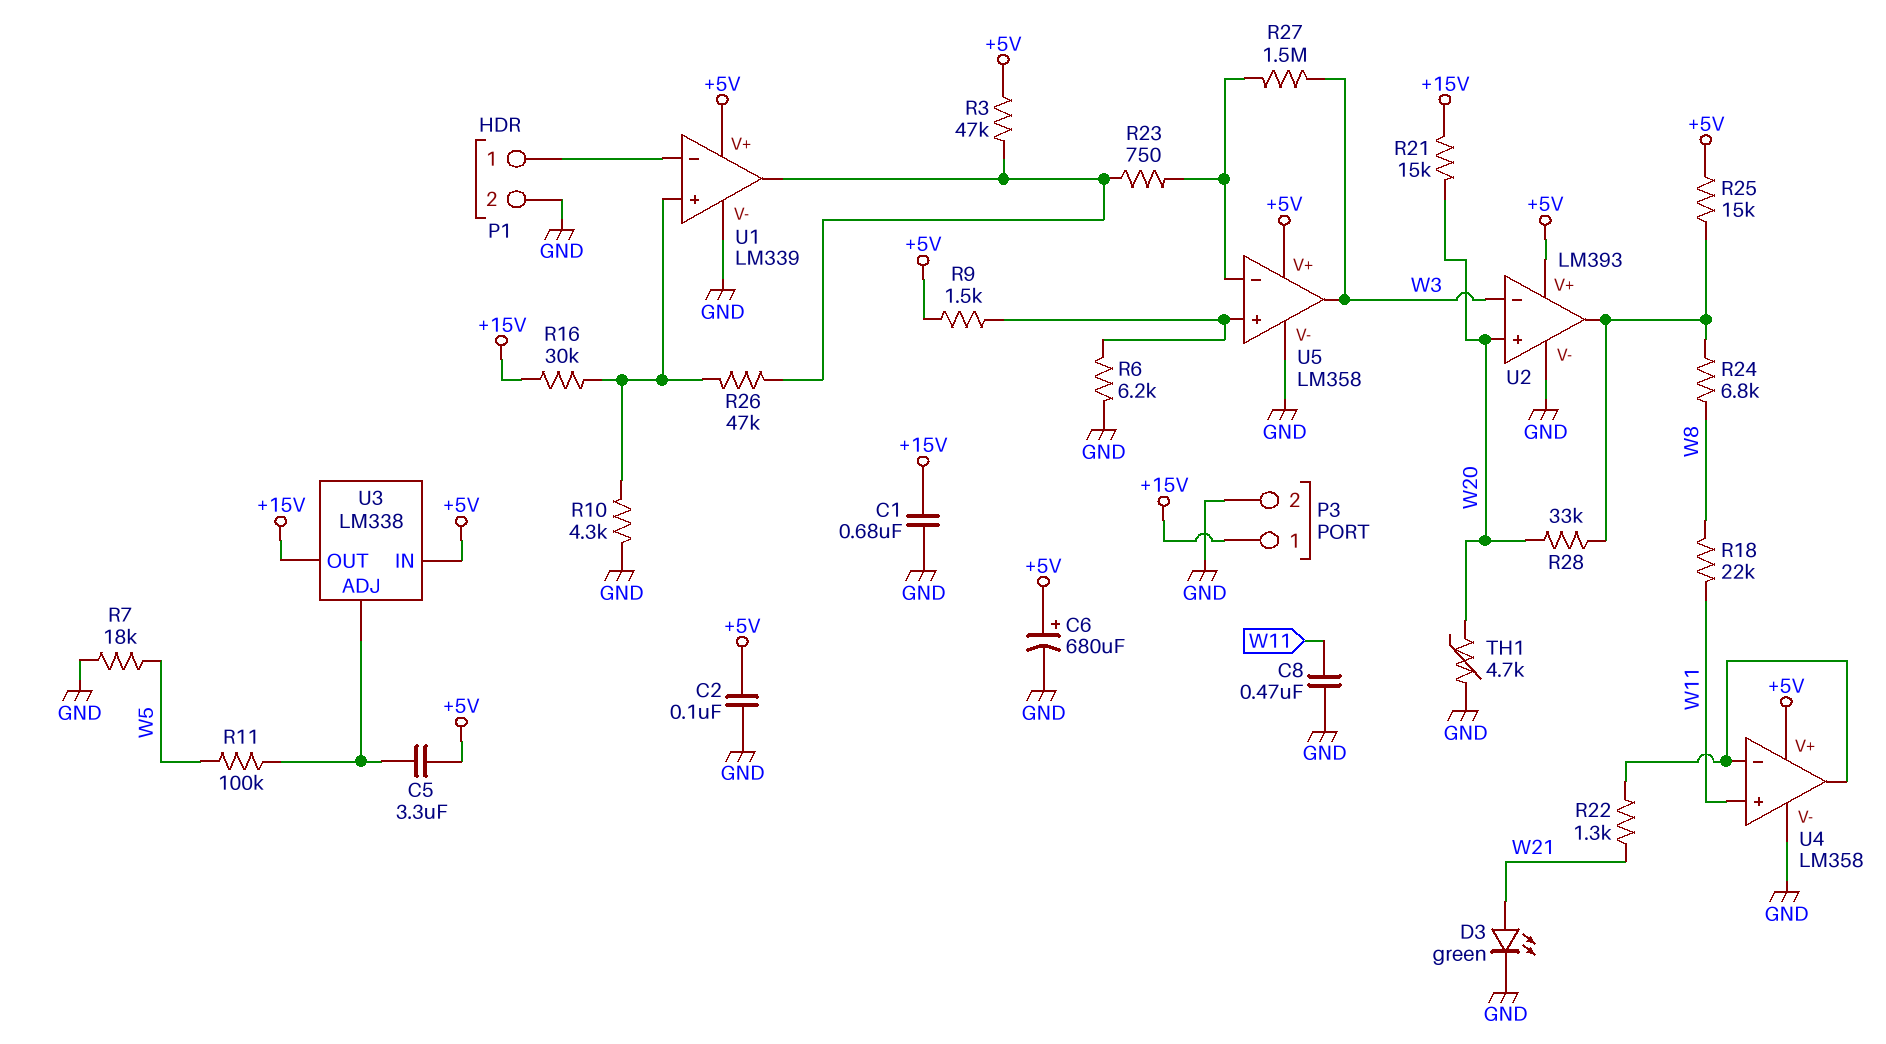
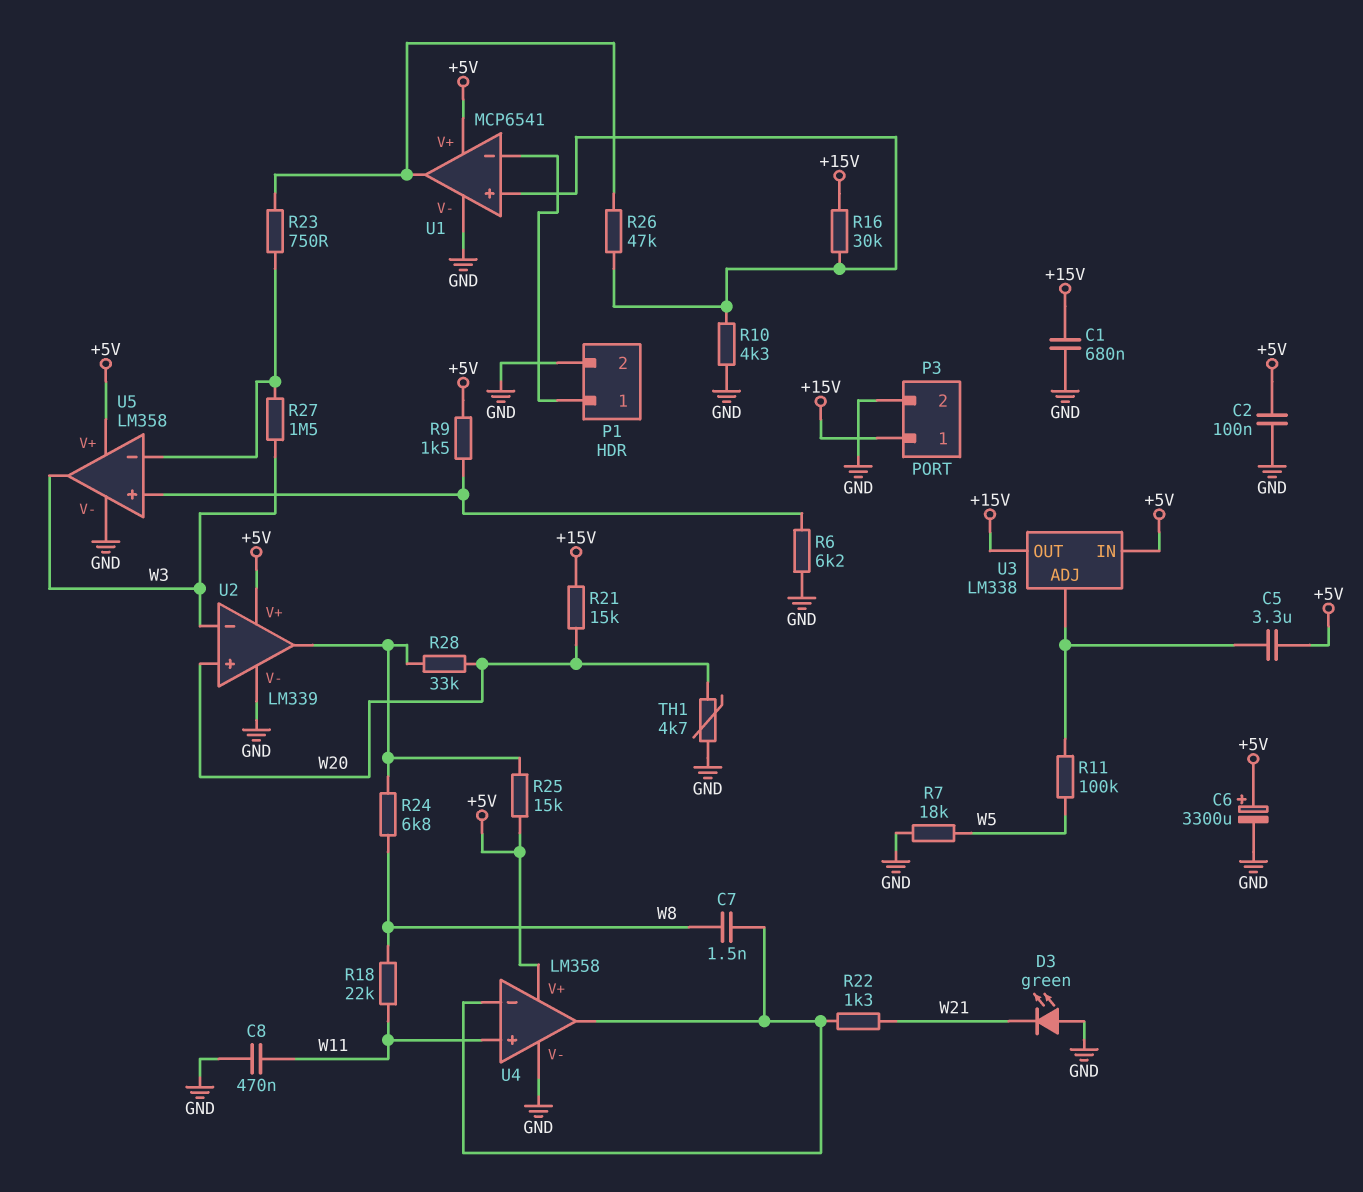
C6: 680uF (plus +5V, minus GND) -> 3300uF (plus +5V, minus GND)
C7: none -> 1.5nF (U4/in-, W8)
D3: LED green (A W21, K GND) -> LED green (A GND, K W21)
R3: 47k (+5V, U1/out) -> none
U1: LM339 -> MCP6541
U2: LM393 -> LM339

